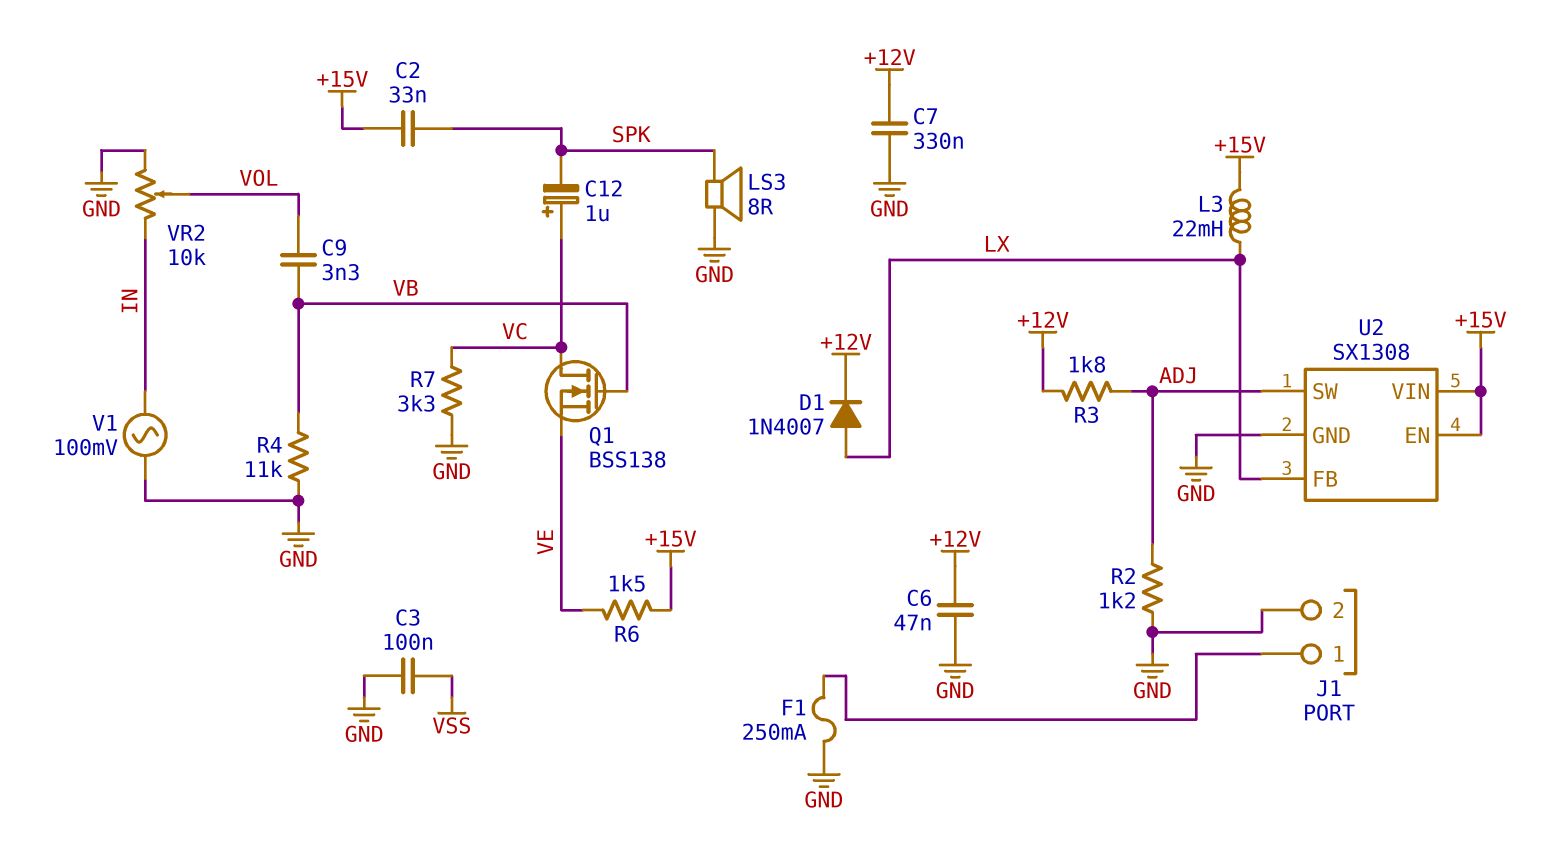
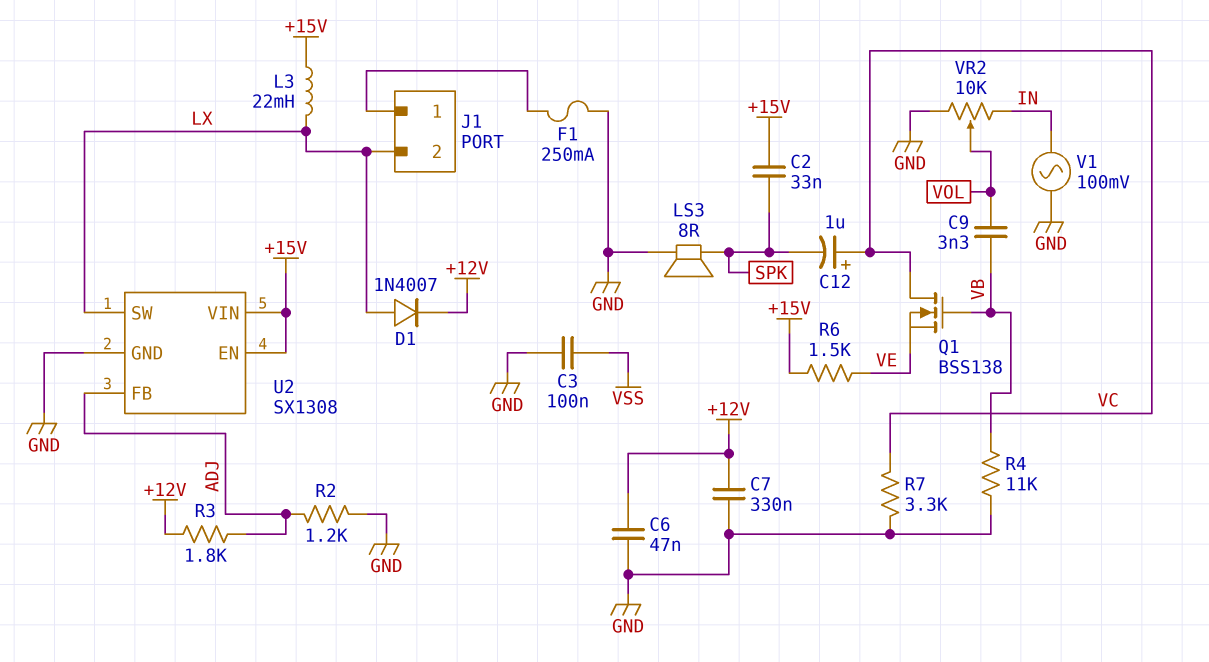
J1 pin 2: GND -> LX
U2 pin FB: LX -> ADJ
U2 pin SW: ADJ -> LX

